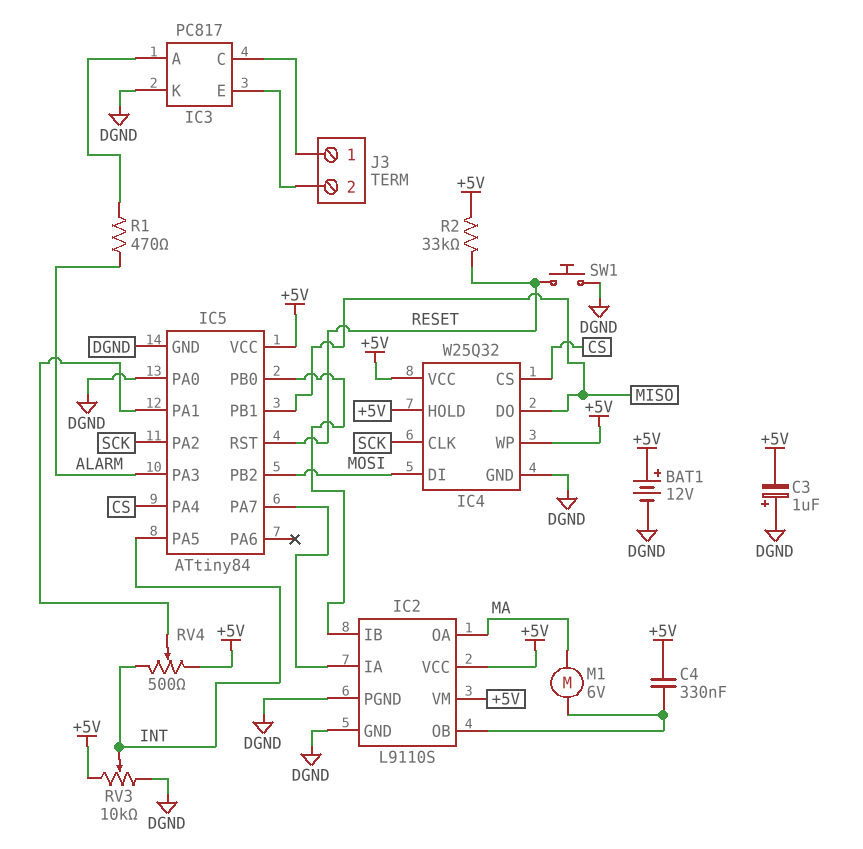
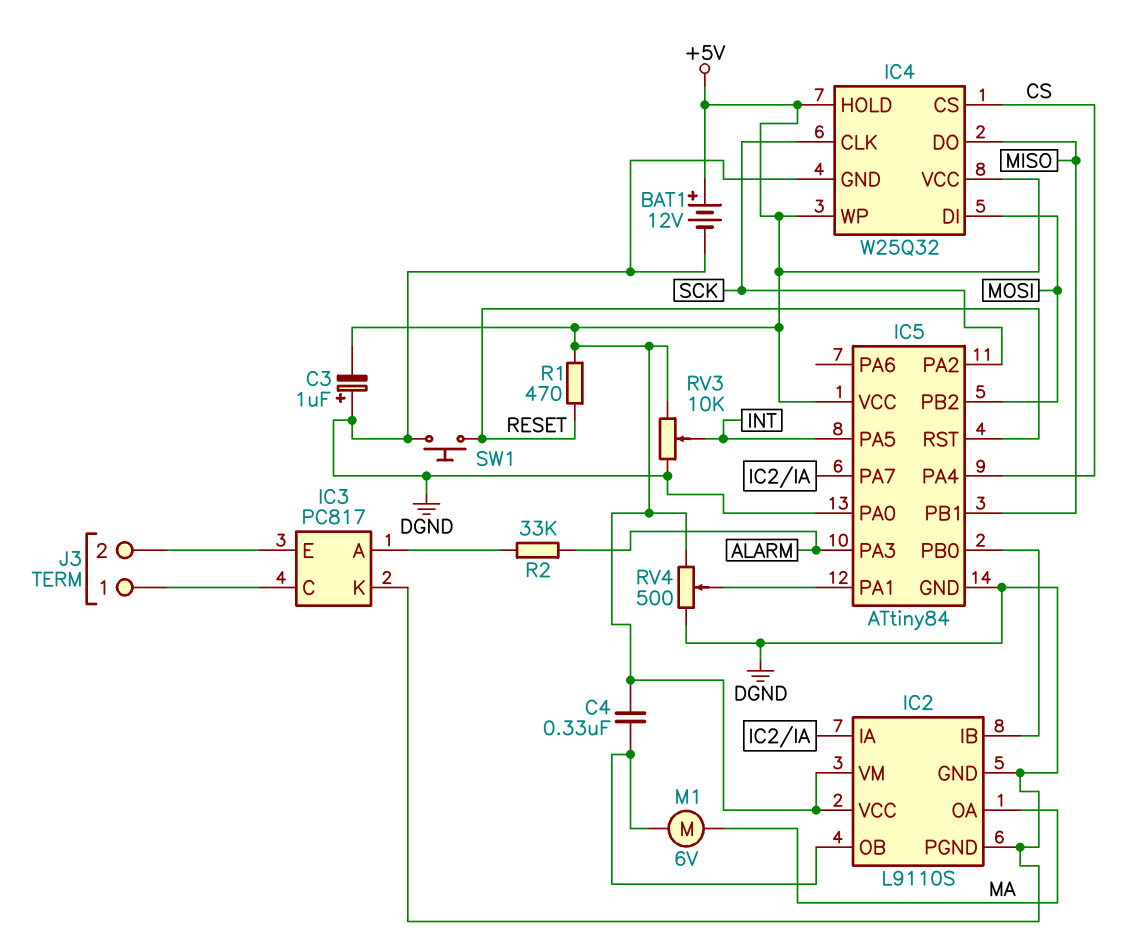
R1: 470 (ALARM, IC3/A) -> 470 (+5V, RESET)
R2: 33k (+5V, RESET) -> 33k (ALARM, IC3/A)
RV4: 500 (+5V, INT, wiper IC5/PA1) -> 500 (+5V, DGND, wiper IC5/PA1)

